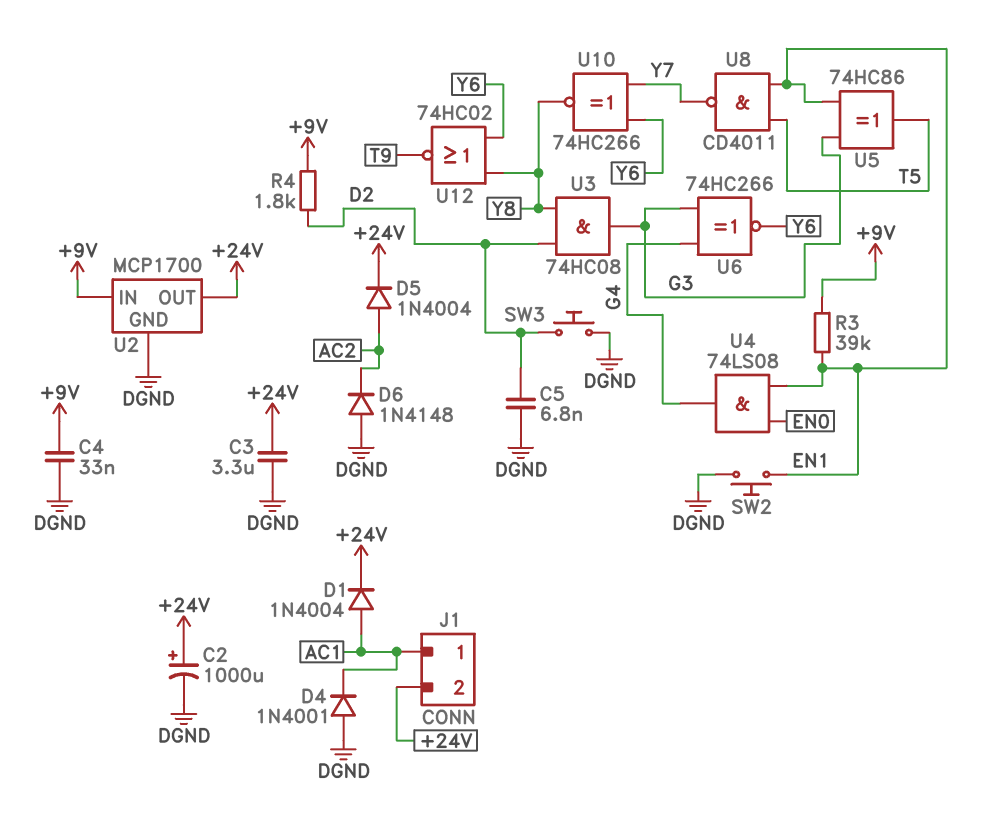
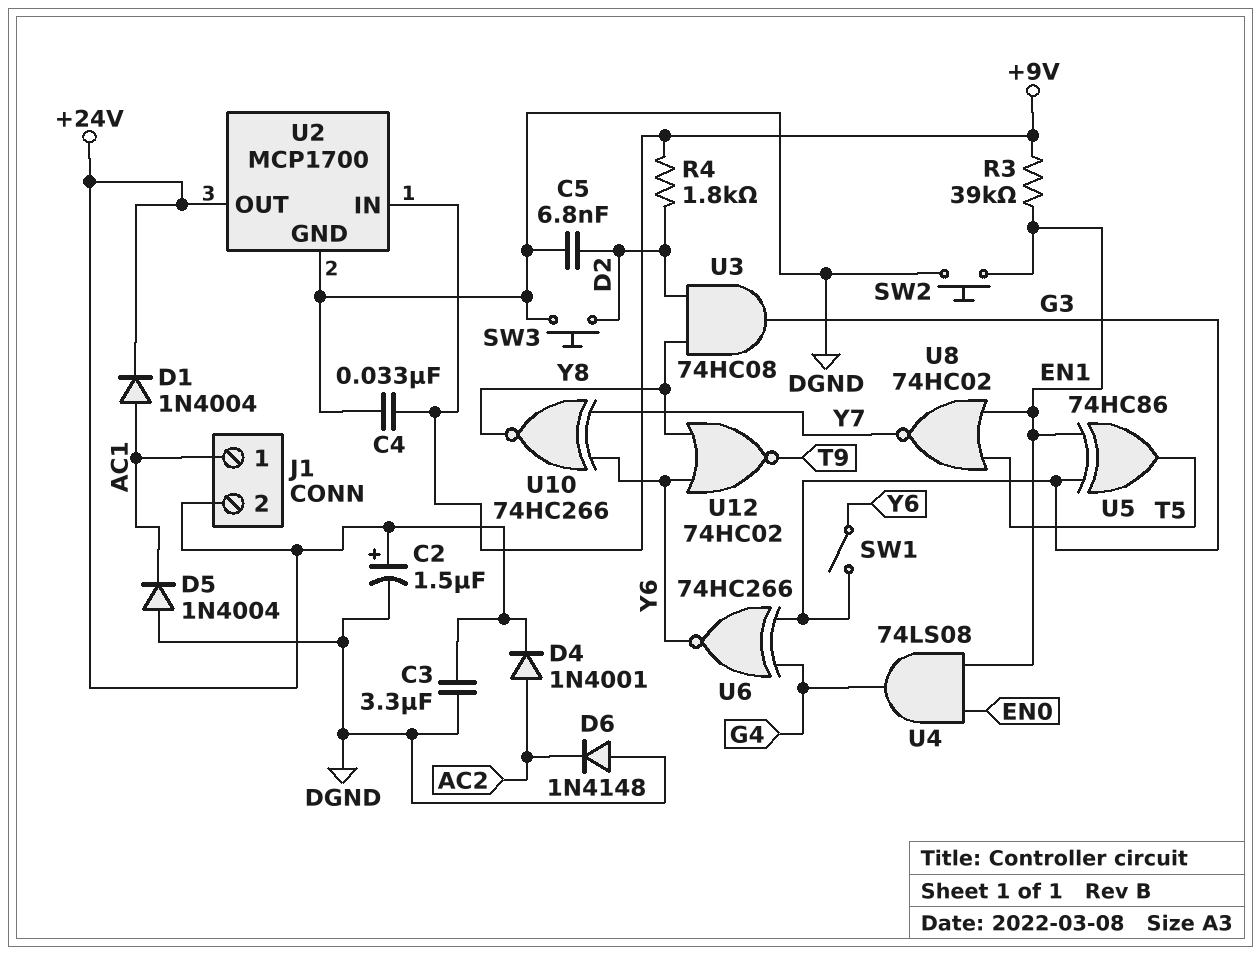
C2: 1000uF (plus +24V, minus DGND) -> 1.5uF (plus +24V, minus DGND)
D4: diode 1N4001 (A DGND, K AC1) -> diode 1N4001 (A AC2, K +24V)
D5: diode 1N4004 (A AC2, K +24V) -> diode 1N4004 (A DGND, K AC1)
SW1: none -> switch (G3, Y6)
U8: NAND CD4011 (in EN1, in T5, out Y7) -> NOR 74HC02 (in EN1, in T5, out Y7)

